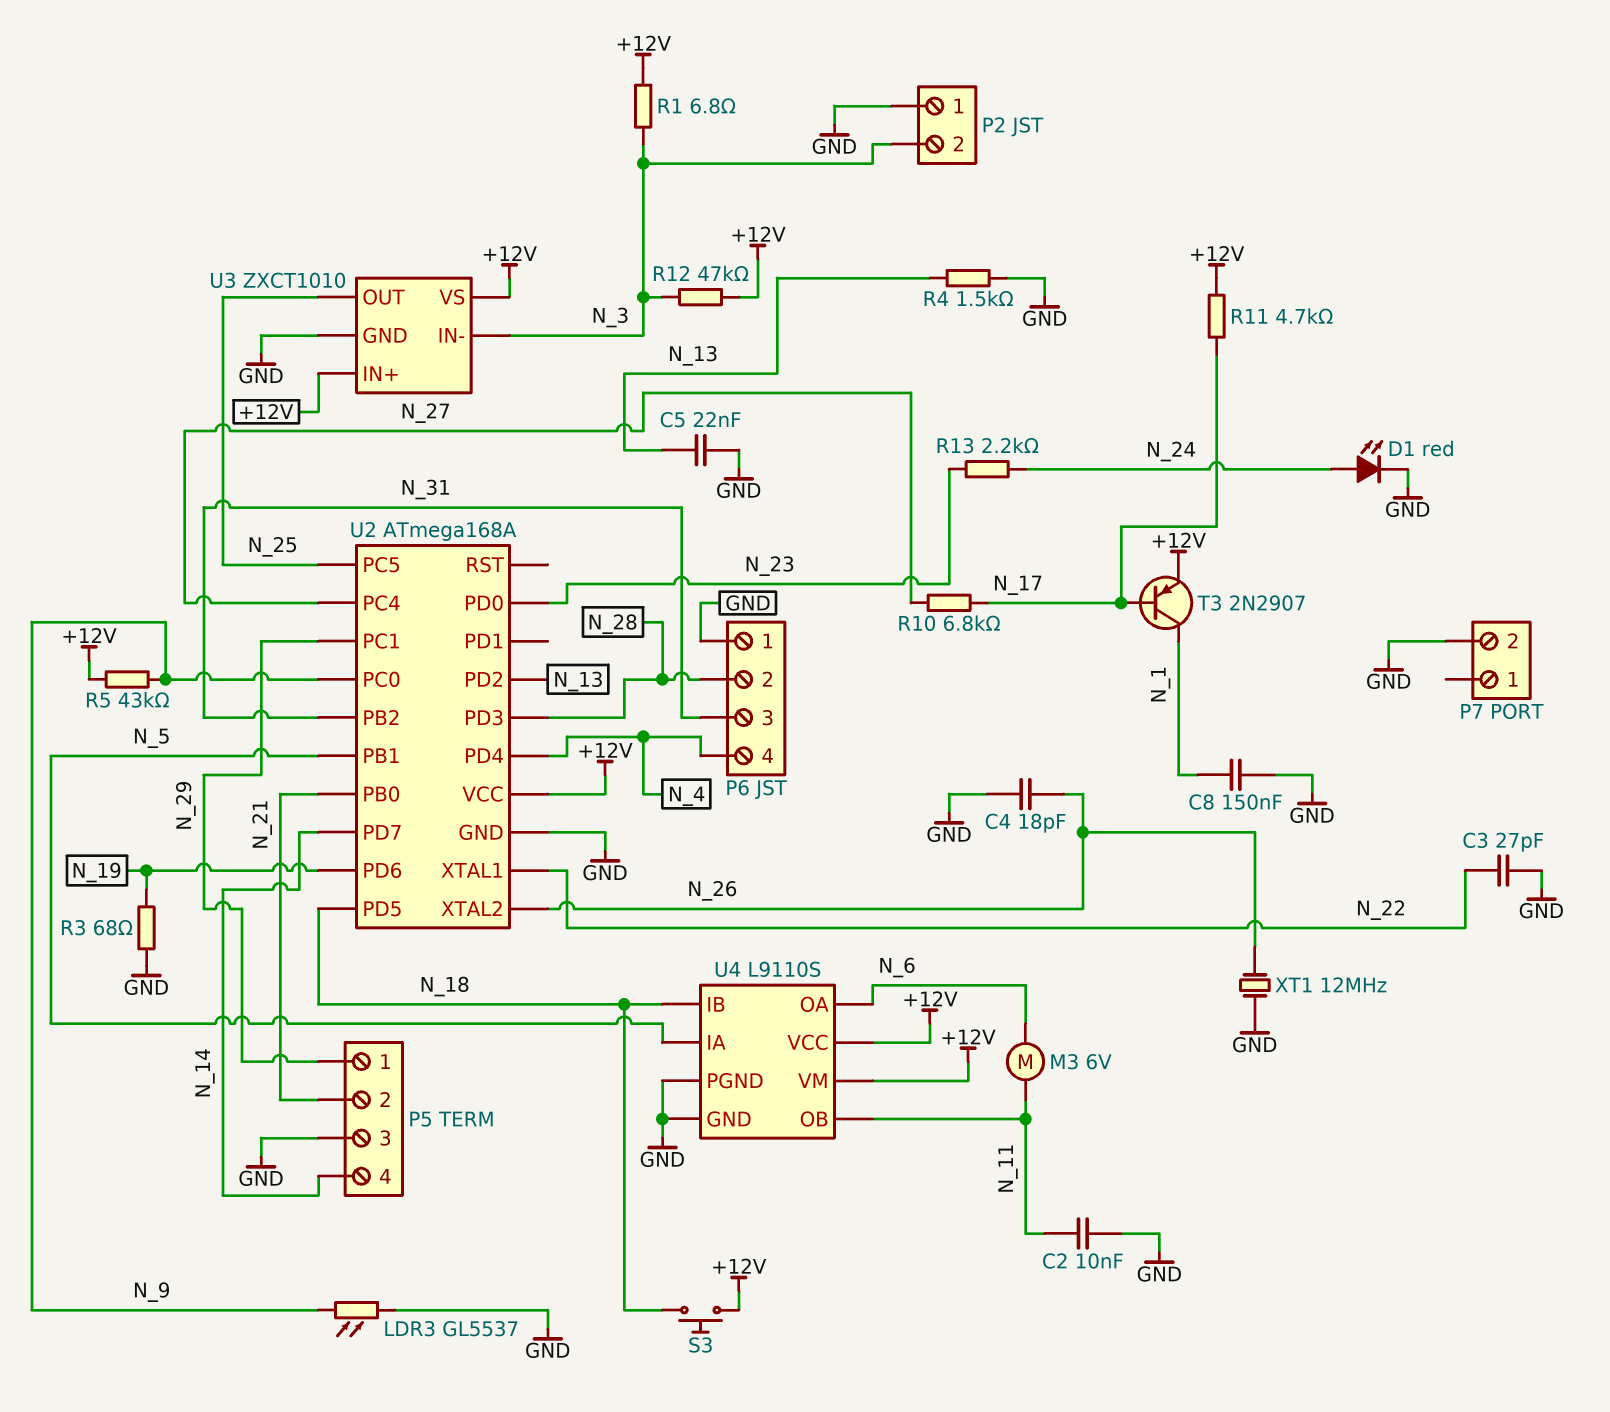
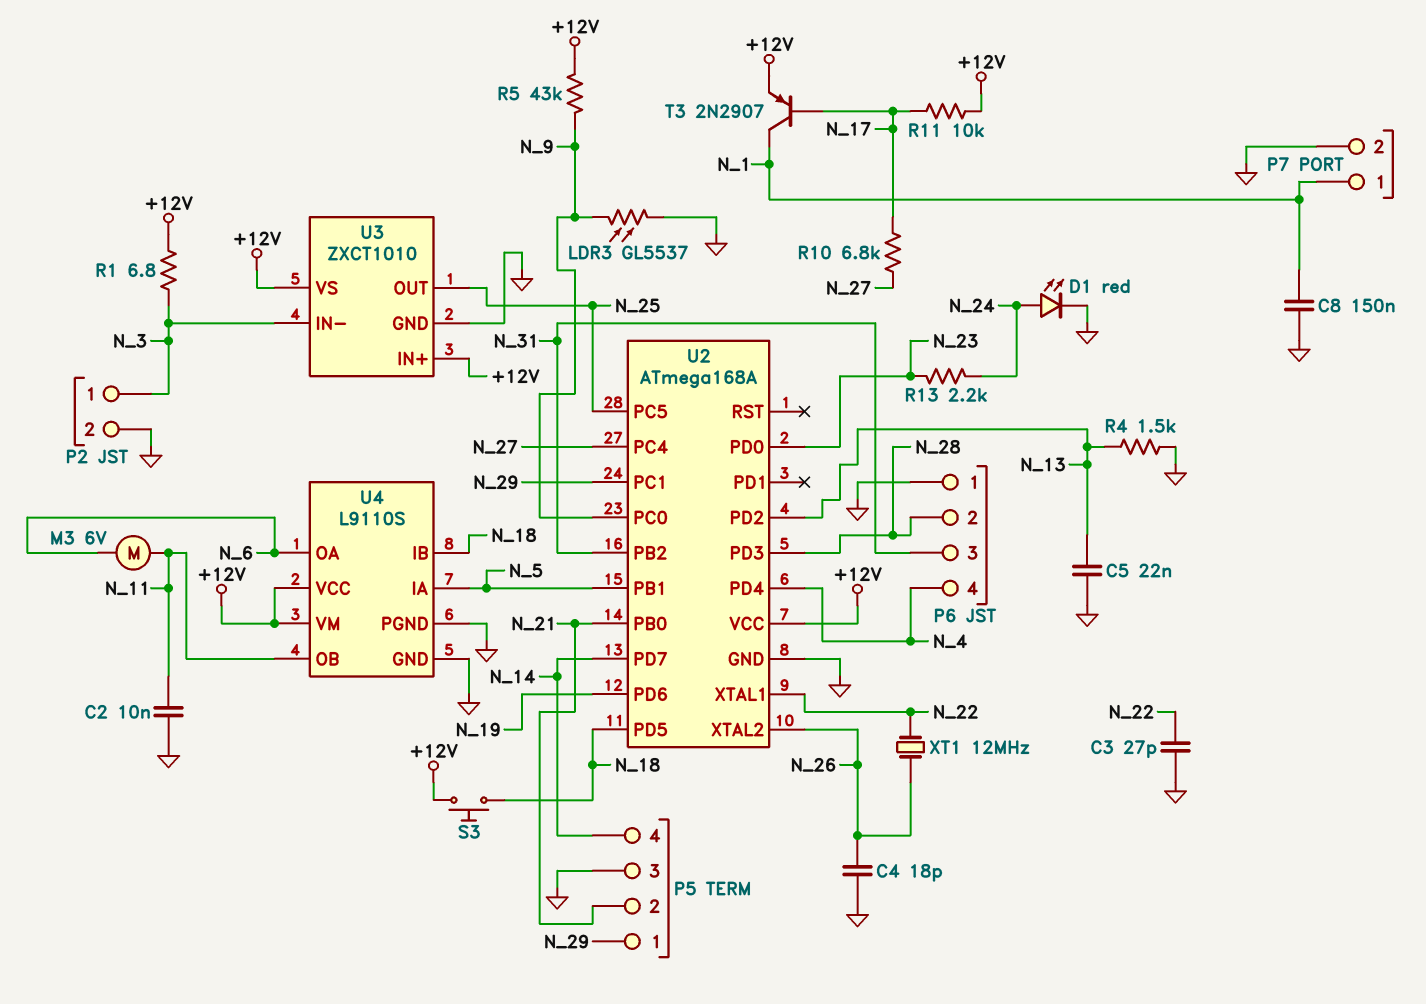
P2 pin 1: GND -> N_3
P2 pin 2: N_3 -> GND
P7 pin 1: none -> N_1
R3: 68 (GND, N_19) -> none
R11: 4.7k (+12V, N_17) -> 10k (+12V, N_17)
R12: 47k (+12V, N_3) -> none
XT1: 12MHz (GND, N_26) -> 12MHz (N_22, N_26)

